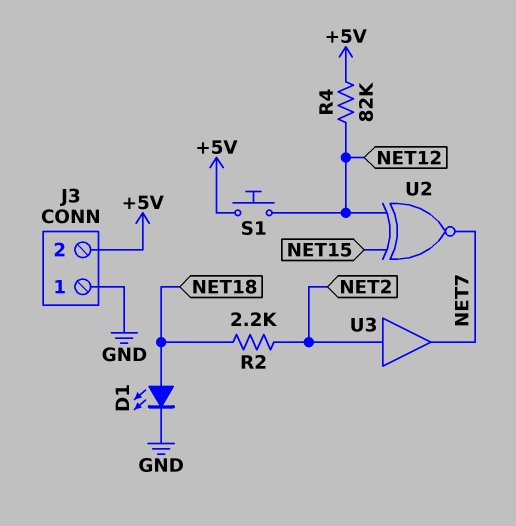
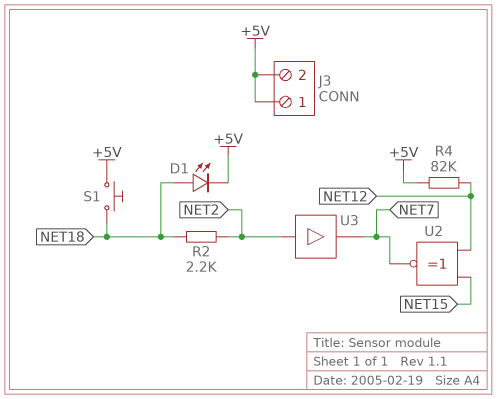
D1: LED (A NET18, K GND) -> LED (A NET18, K +5V)
J3 pin 1: GND -> +5V
S1: button (+5V, NET12) -> button (+5V, NET18)

